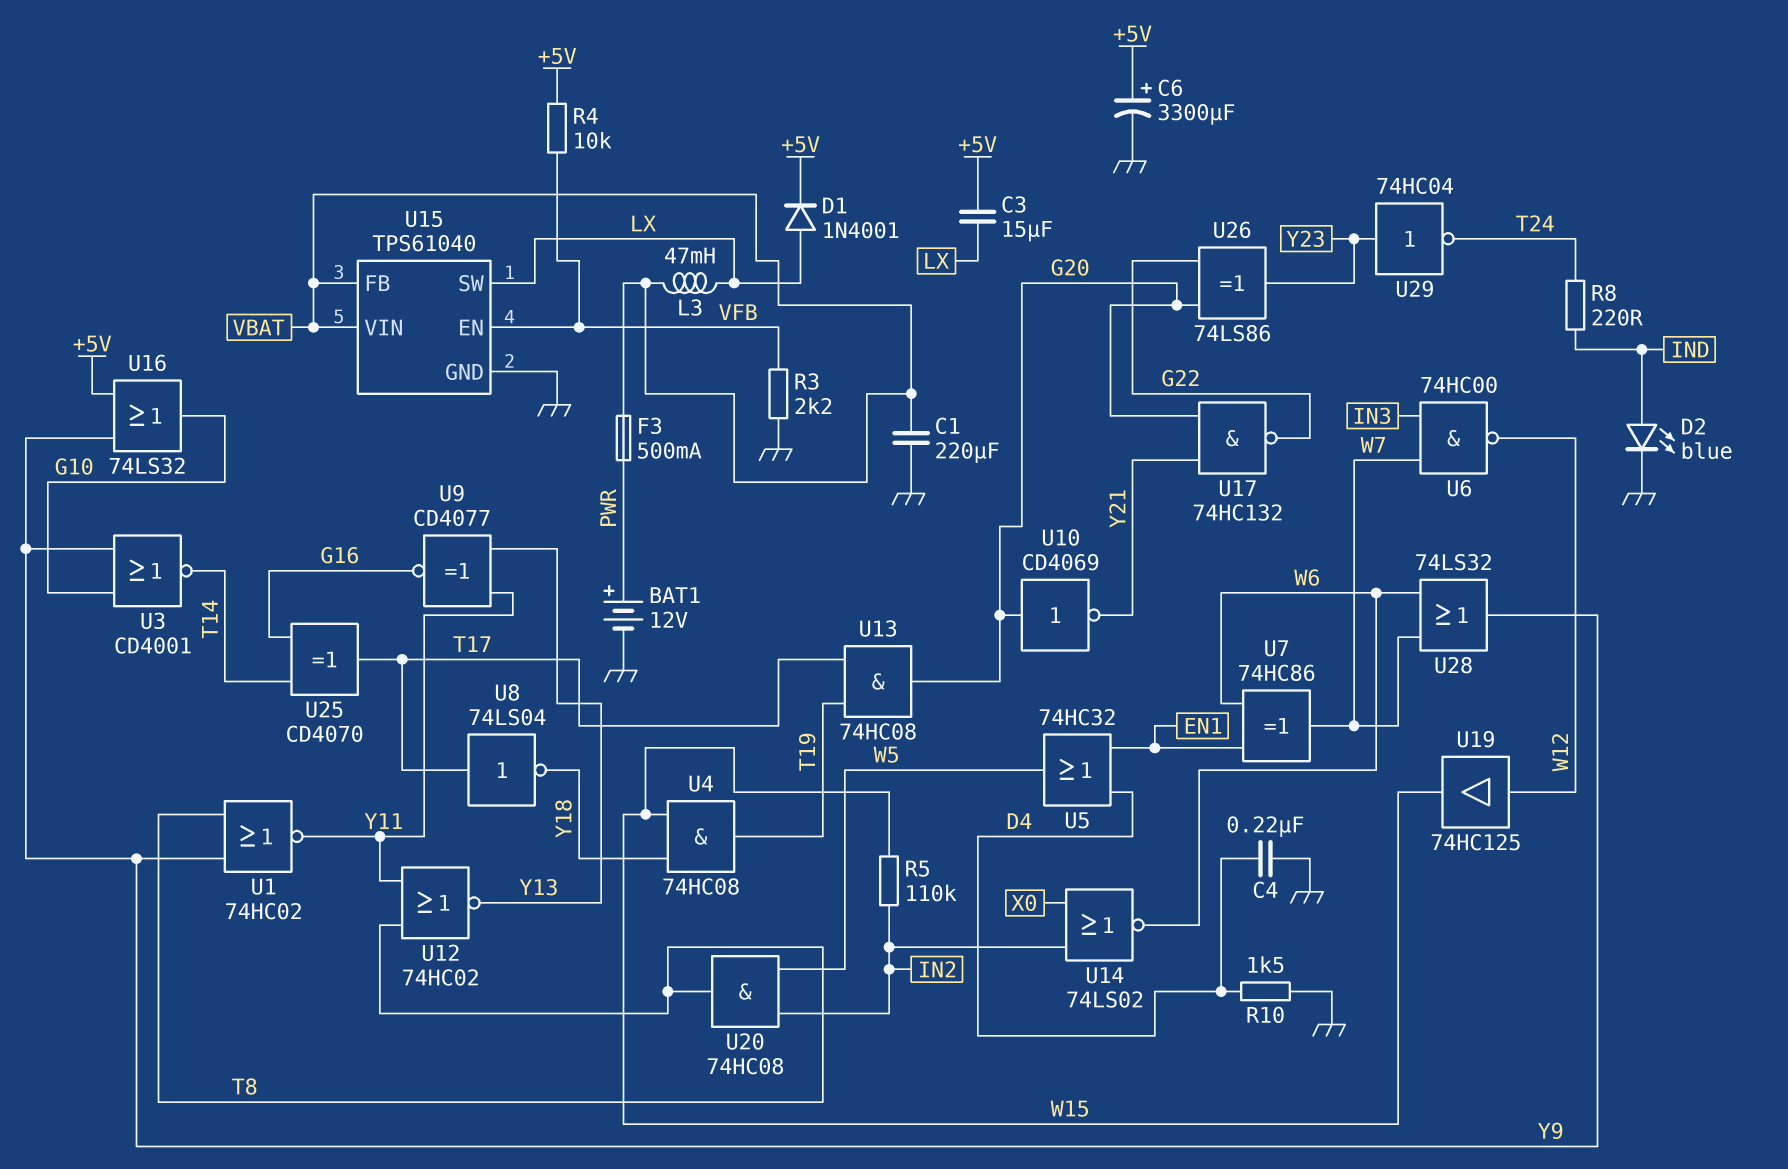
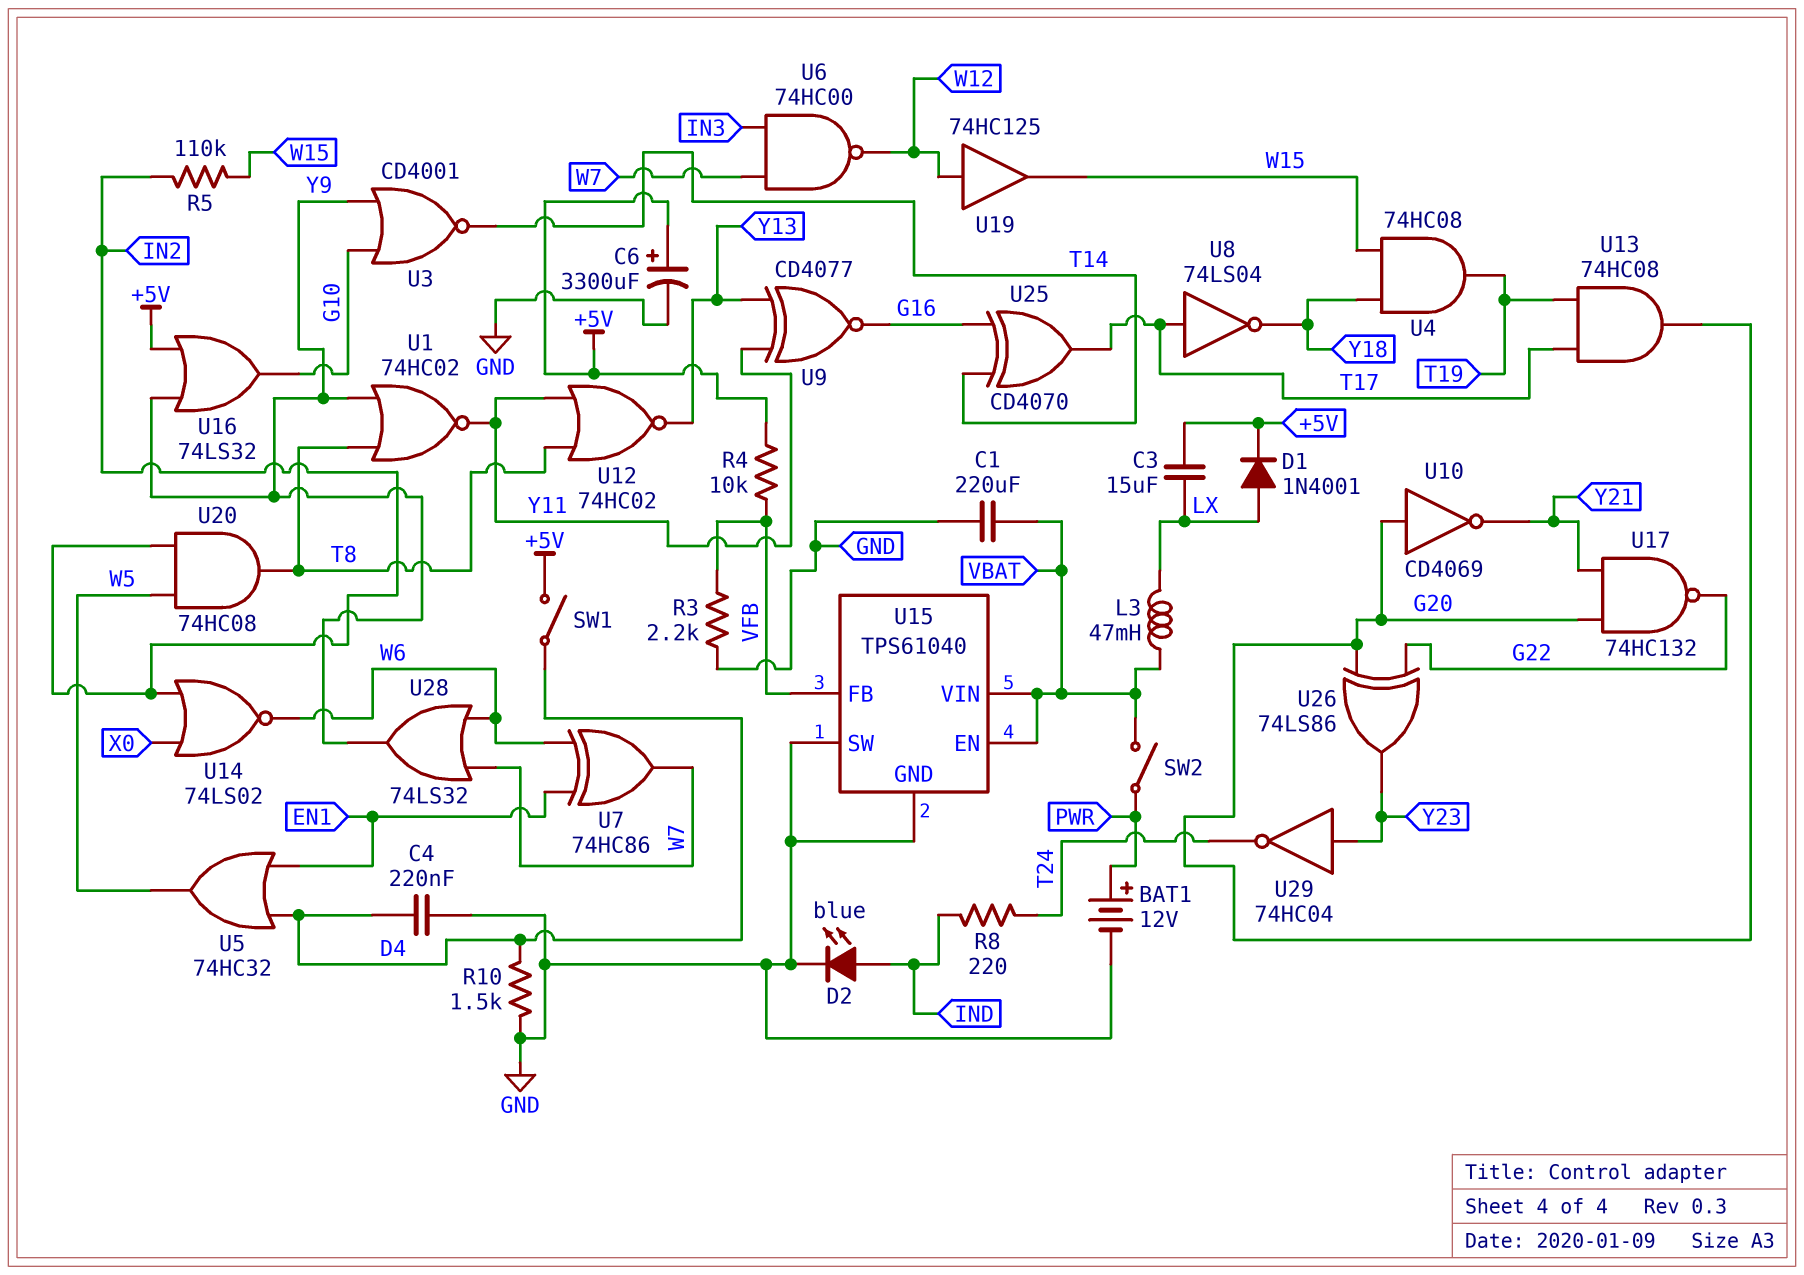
F3: 500mA (PWR, VBAT) -> none
SW1: none -> switch (+5V, D4)
SW2: none -> switch (PWR, VBAT)
U15 pin EN: VFB -> VBAT
U15 pin FB: VBAT -> VFB
U15 pin SW: LX -> GND

